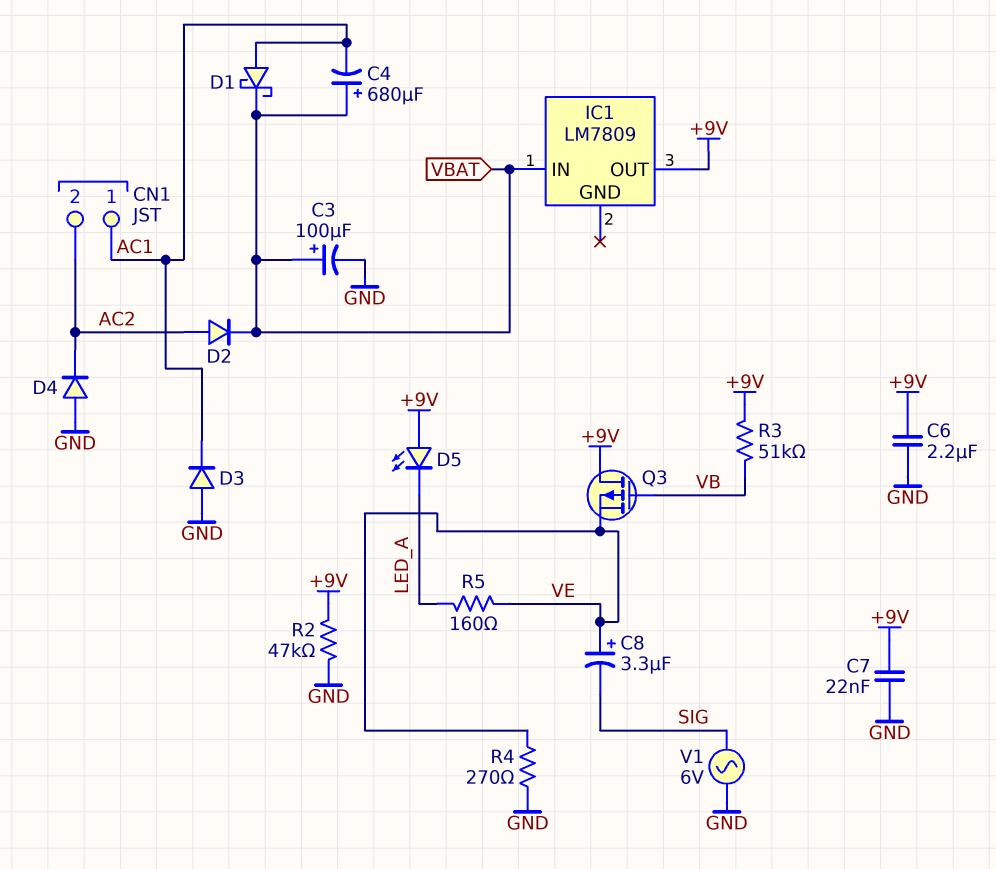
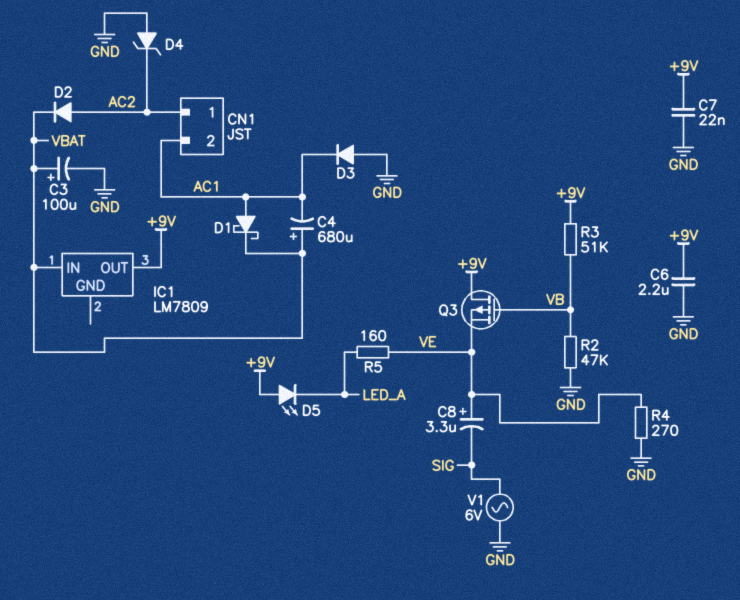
CN1 pin 1: AC1 -> AC2
CN1 pin 2: AC2 -> AC1
D4: diode (A GND, K AC2) -> zener (A GND, K AC2)
R2: 47k (+9V, GND) -> 47k (GND, VB)

